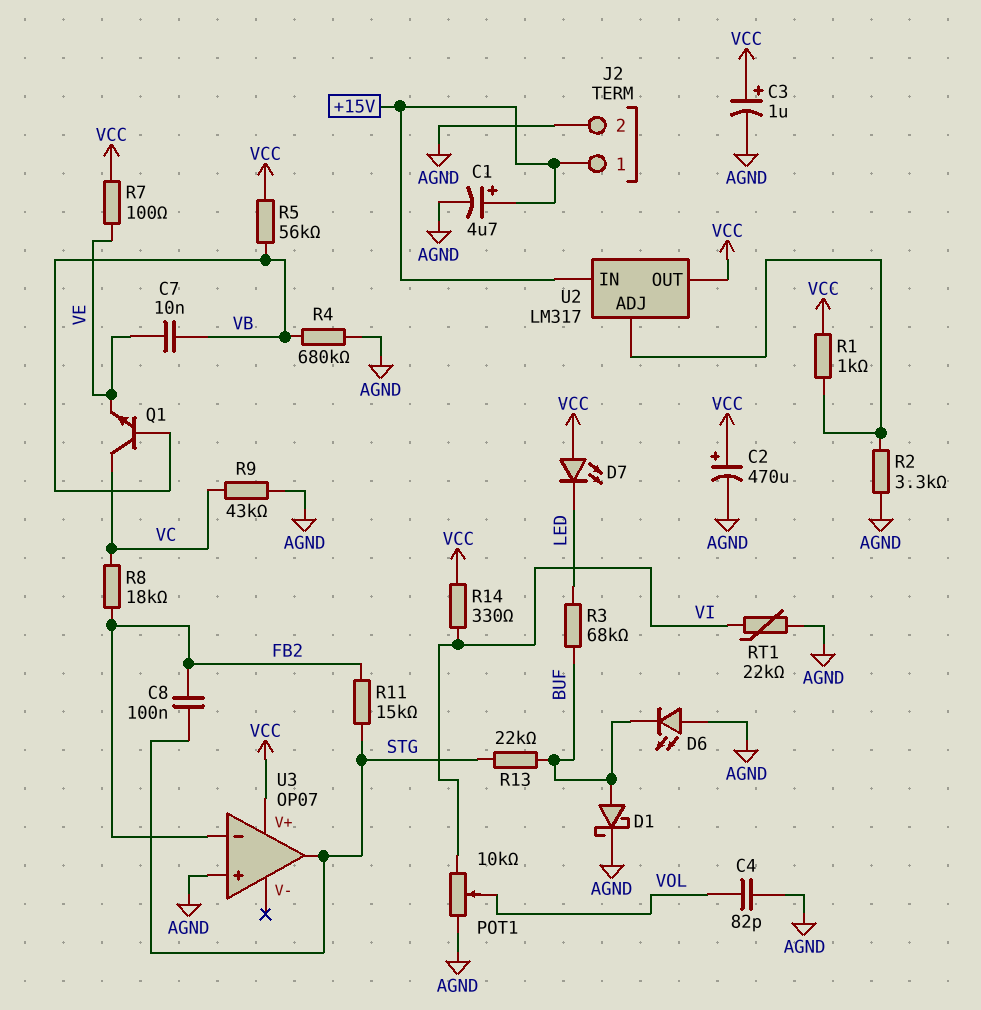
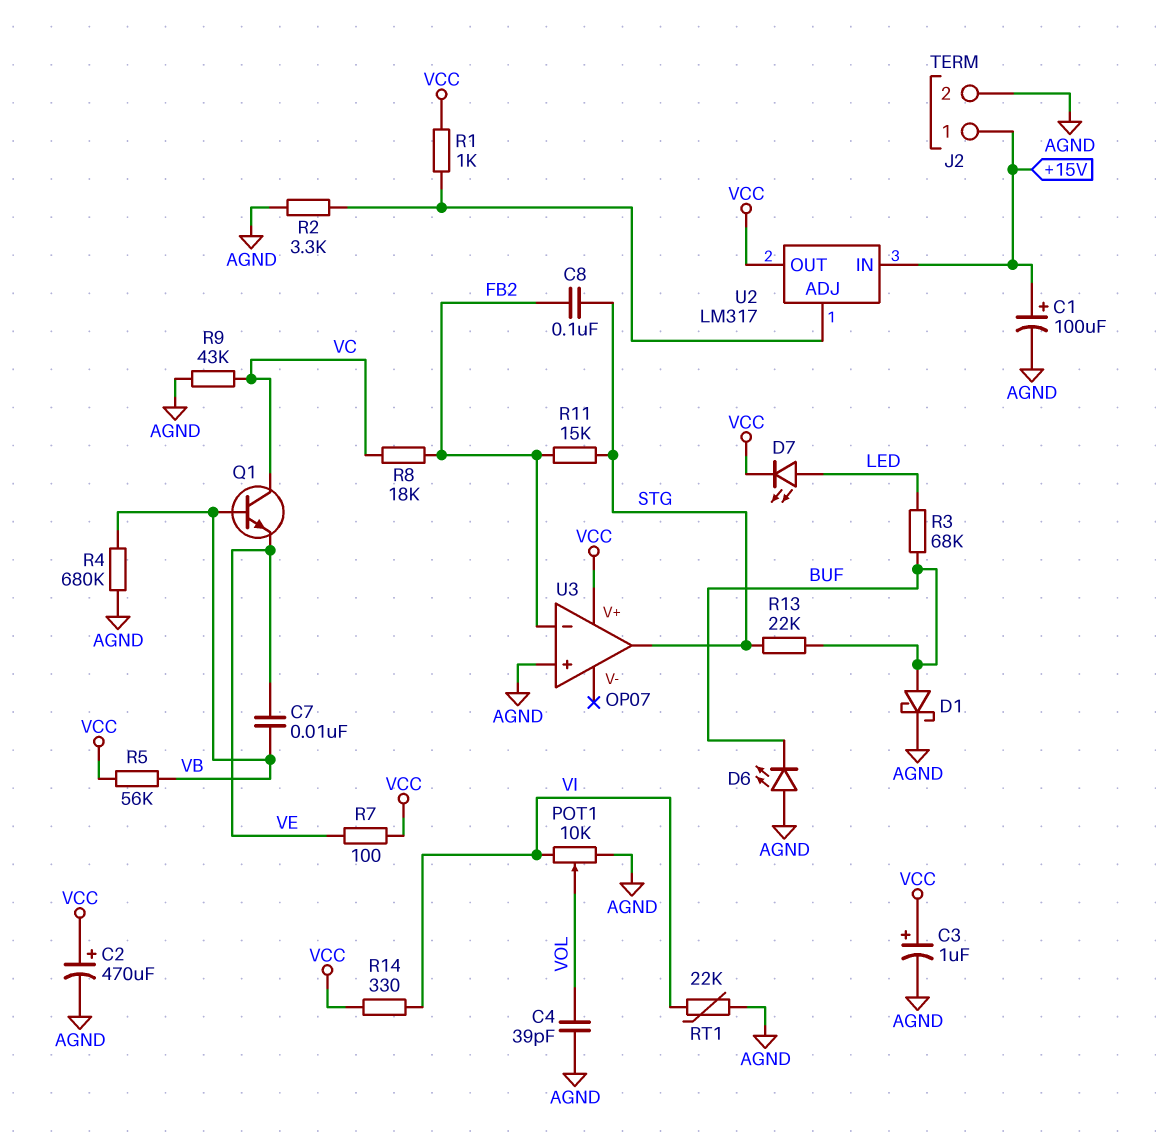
C1: 4.7uF (plus +15V, minus AGND) -> 100uF (plus +15V, minus AGND)
C4: 82pF (AGND, VOL) -> 39pF (AGND, VOL)
D7: LED (A VCC, K LED) -> LED (A LED, K VCC)

